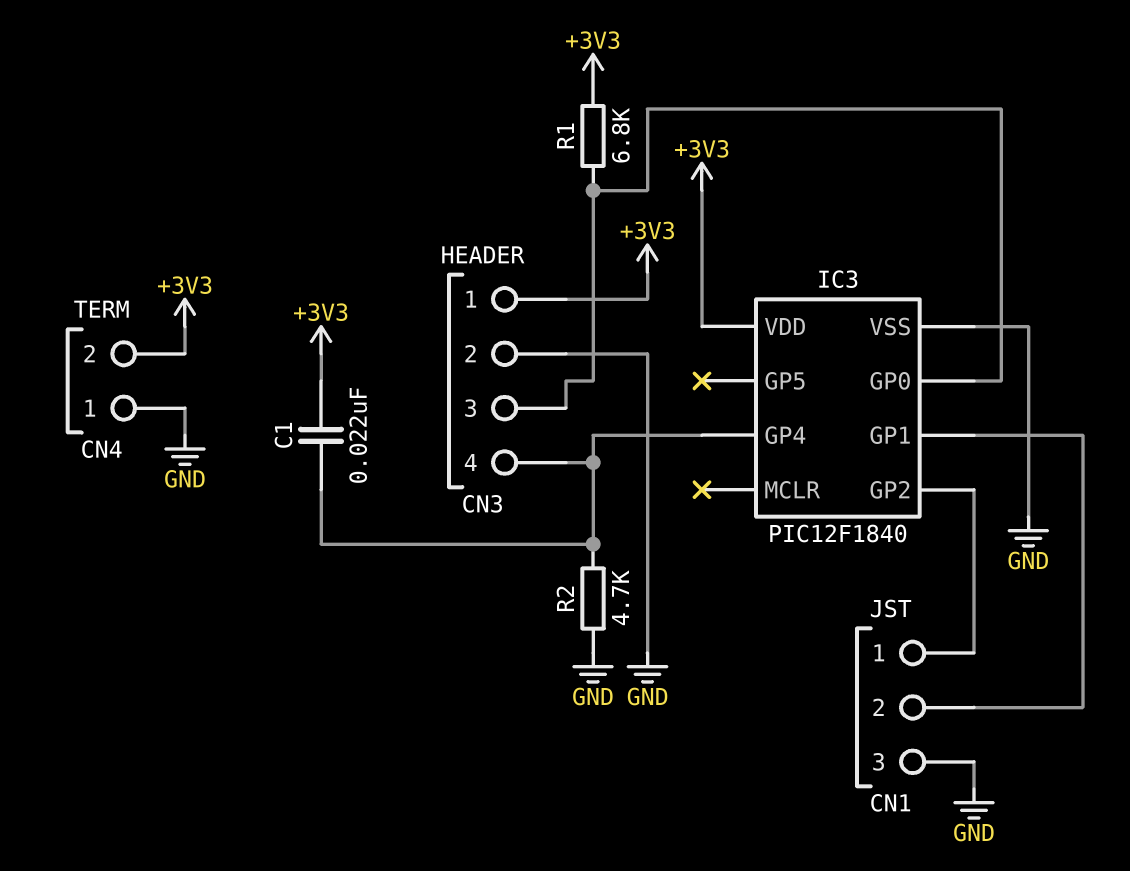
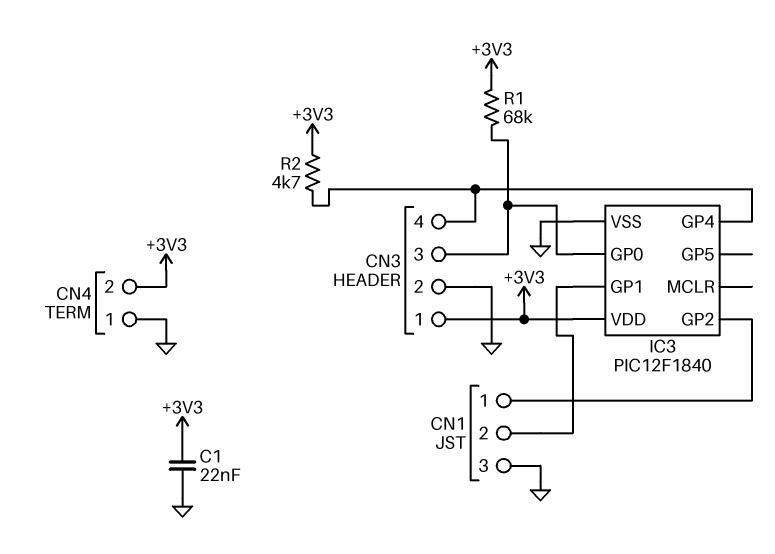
C1: 22nF (+3V3, CN3/4) -> 22nF (+3V3, GND)
R1: 6.8k (+3V3, CN3/3) -> 68k (+3V3, CN3/3)
R2: 4.7k (CN3/4, GND) -> 4.7k (+3V3, CN3/4)

